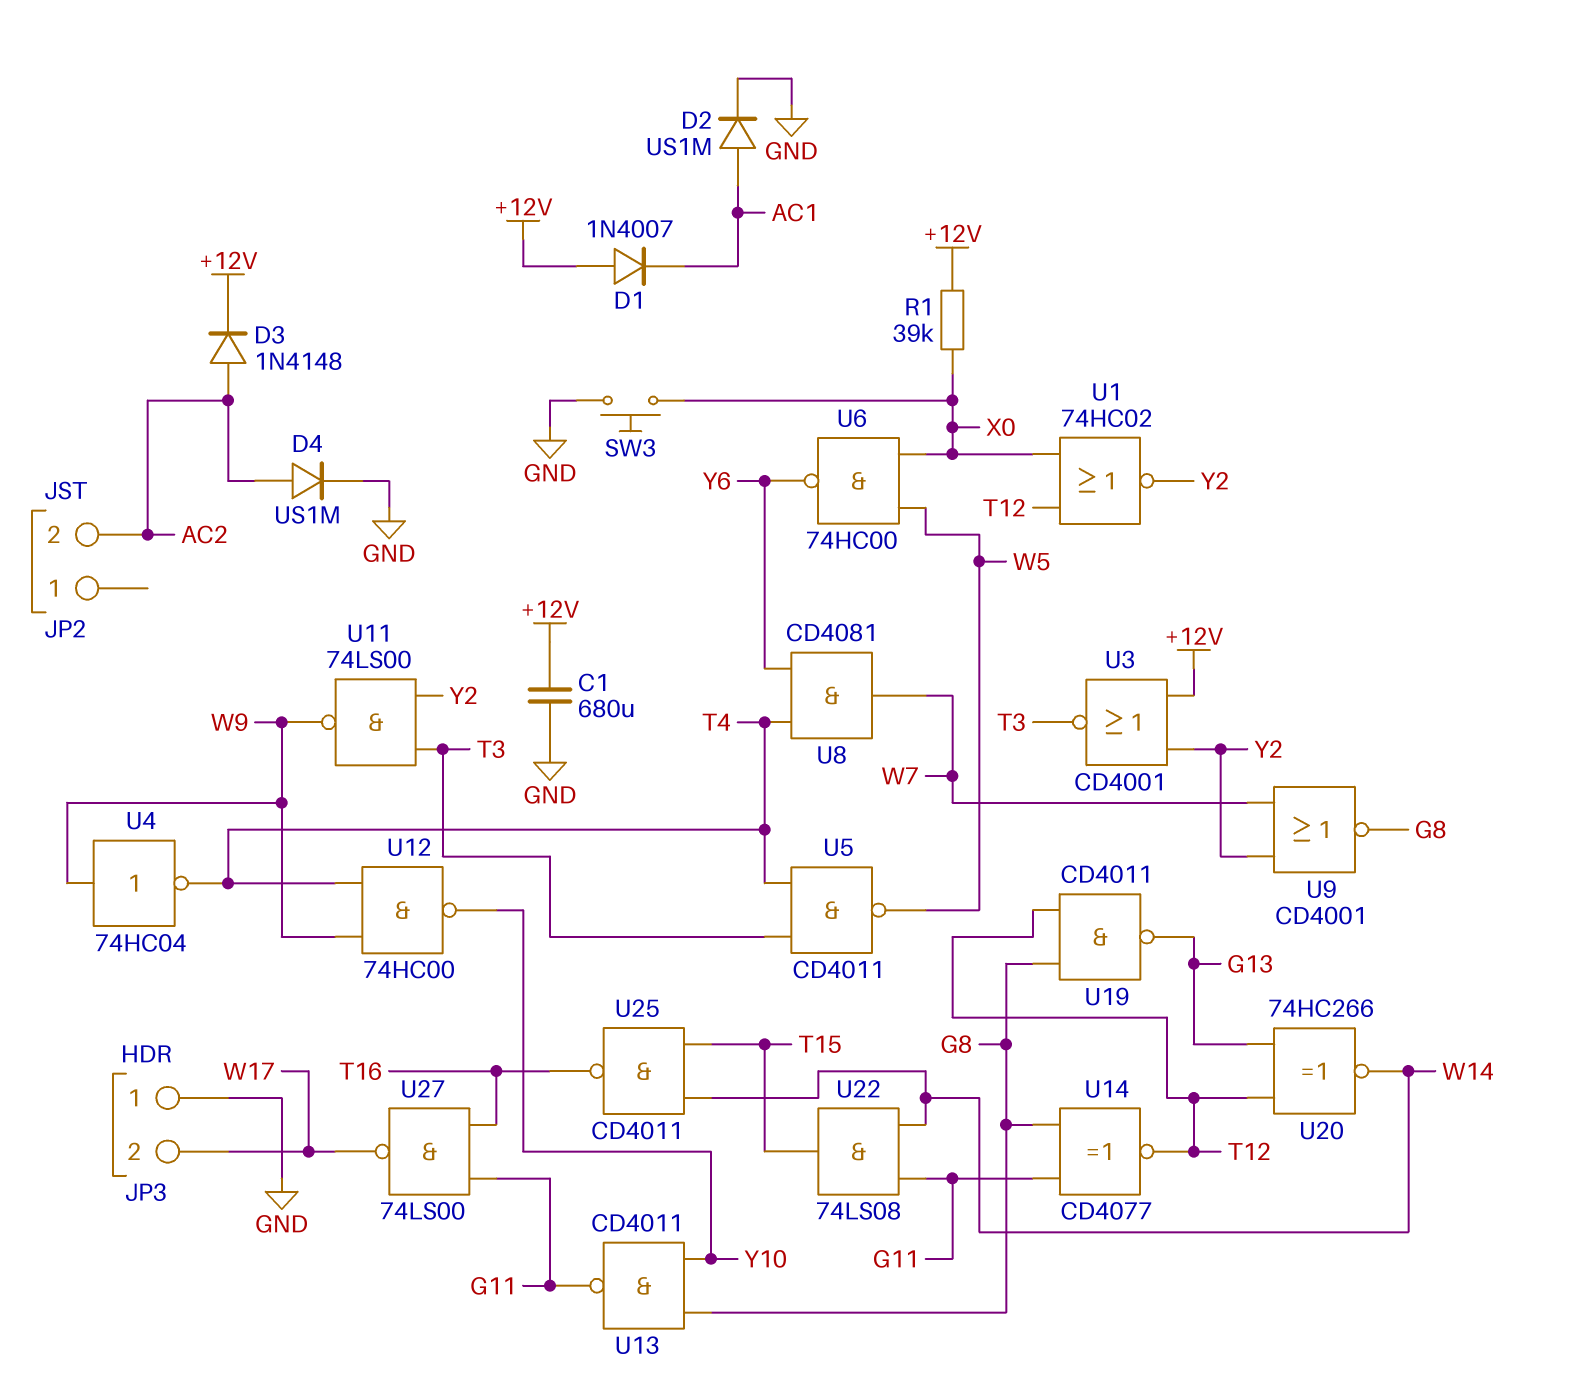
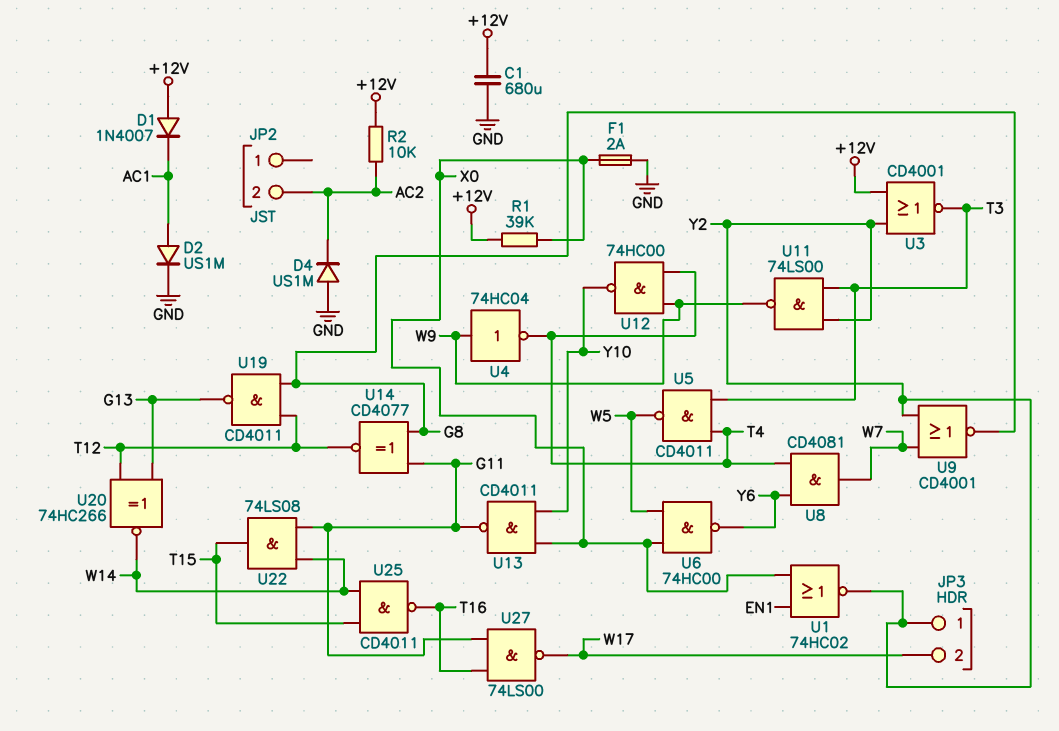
D3: diode 1N4148 (A AC2, K +12V) -> none
D4: diode US1M (A AC2, K GND) -> diode US1M (A GND, K AC2)
F1: none -> 2A (GND, X0)
JP3 pin 1: GND -> Y2
R2: none -> 10k (+12V, AC2)
SW3: button (GND, X0) -> none
U1: NOR 74HC02 (in T12, in X0, out Y2) -> NOR 74HC02 (in EN1, in X0, out Y2)
U13: NAND CD4011 (in G8, in Y10, out G11) -> NAND CD4011 (in X0, in Y10, out G11)

